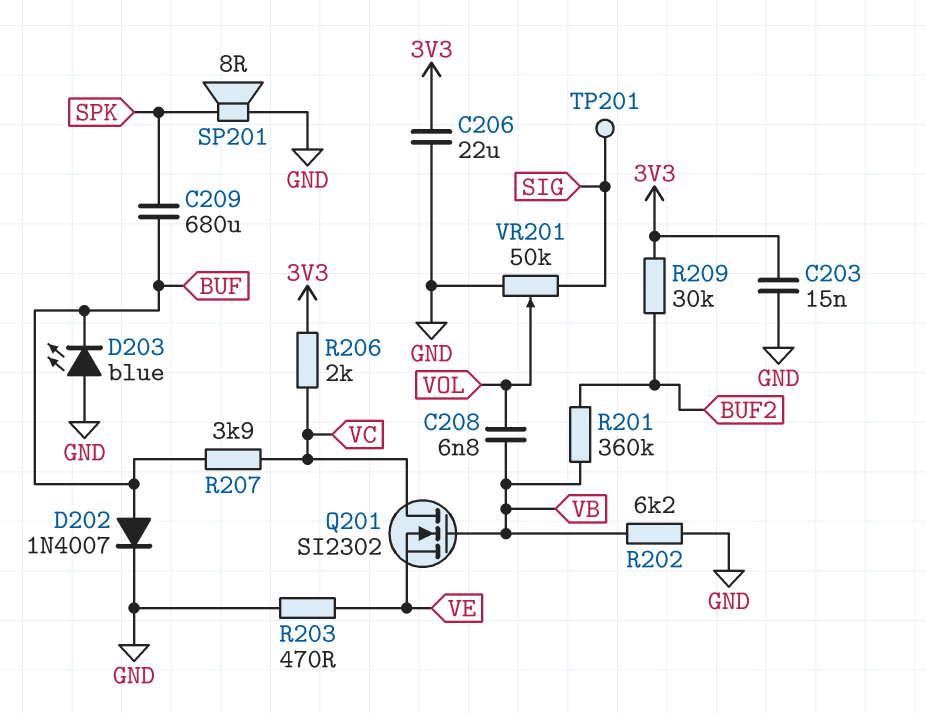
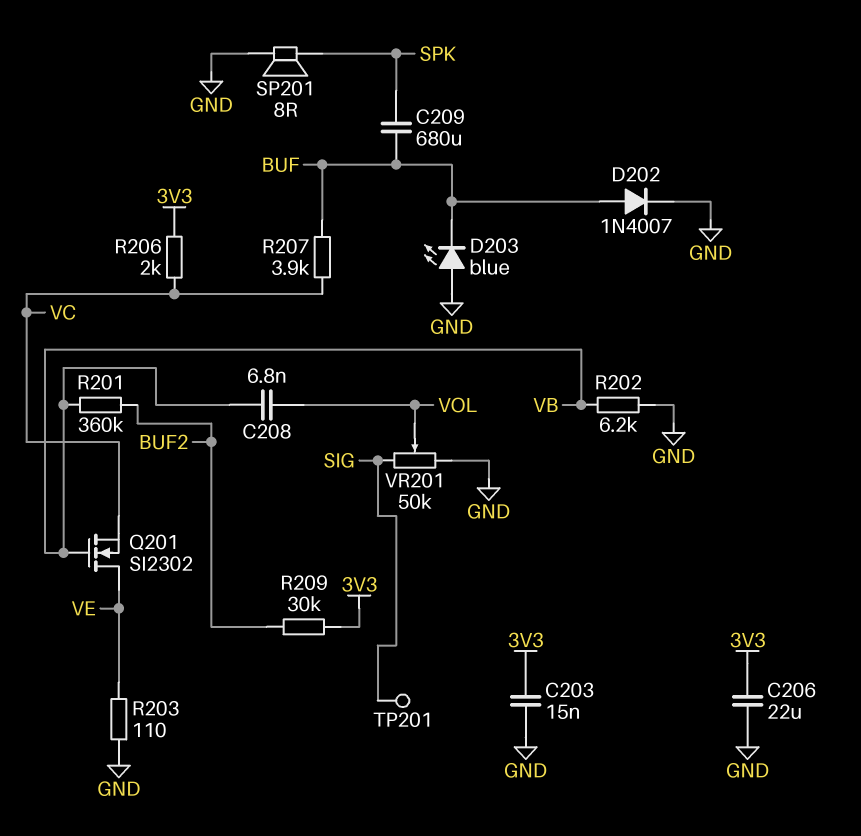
Q201: NMOS SI2302 (G VB, D VC, S VE) -> NMOS SI2302 (G VB, D VE, S VC)
R203: 470 (GND, VE) -> 110 (GND, VE)

